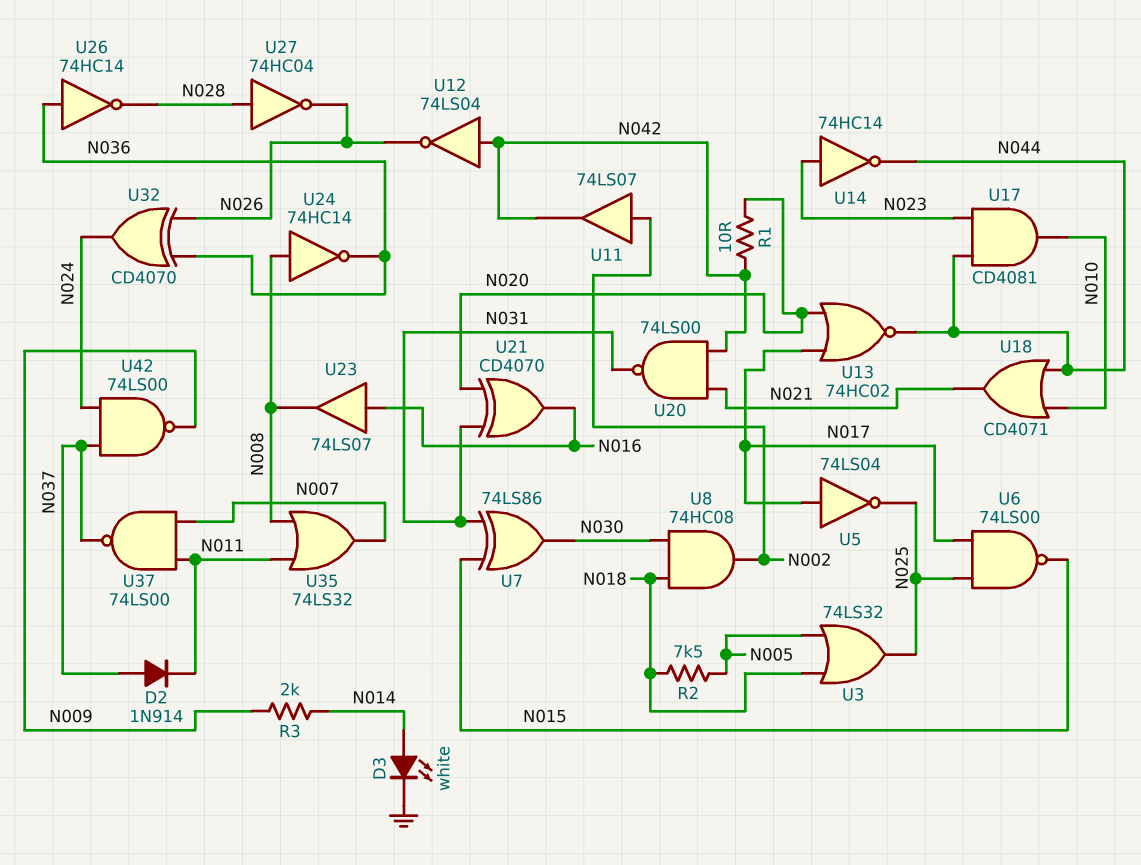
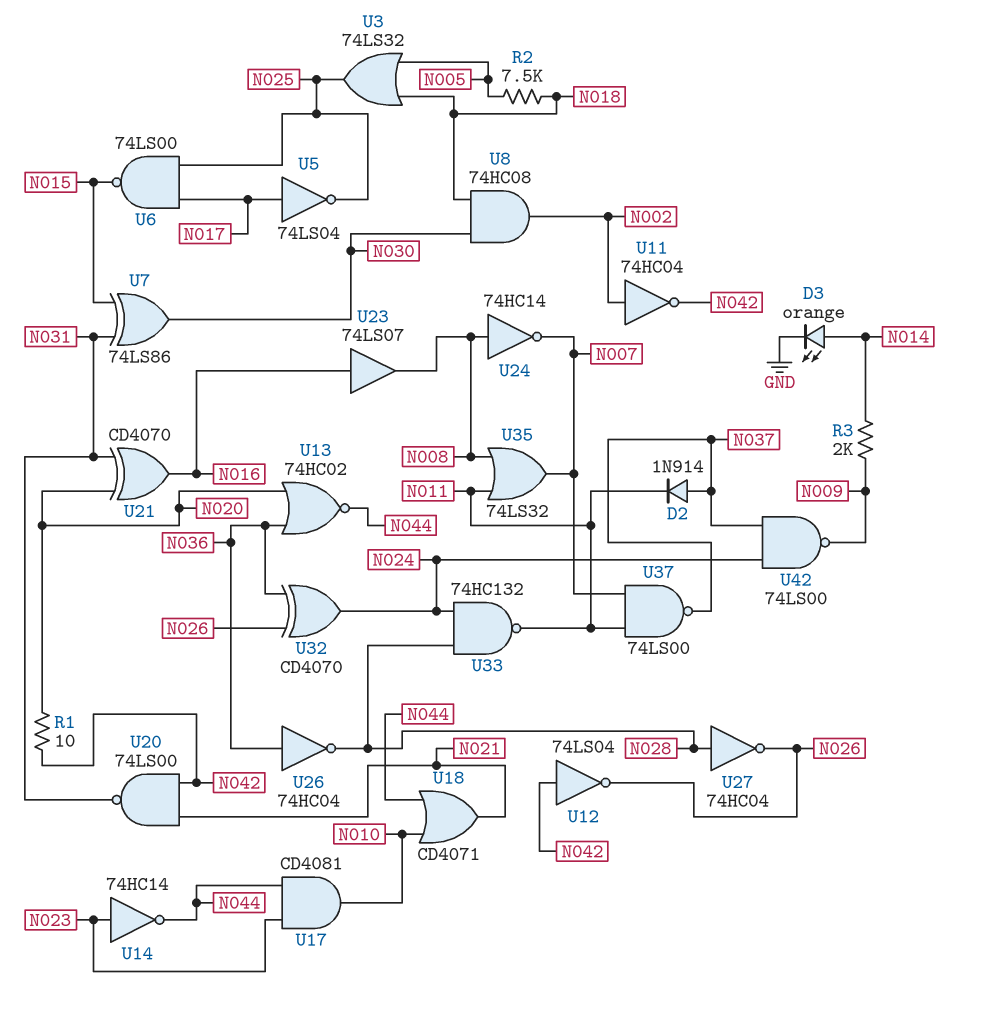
D3: LED white (A N014, K GND) -> LED orange (A N014, K GND)
U11: buffer 74LS07 (in N002, out N042) -> NOT 74HC04 (in N002, out N042)
U13: NOR 74HC02 (in N017, in N020, out N044) -> NOR 74HC02 (in N020, in N036, out N044)
U24: NOT 74HC14 (in N008, out N036) -> NOT 74HC14 (in N008, out N007)
U26: NOT 74HC14 (in N036, out N028) -> NOT 74HC04 (in N036, out N028)
U33: none -> NAND 74HC132 (in N024, in N028, out N011)

